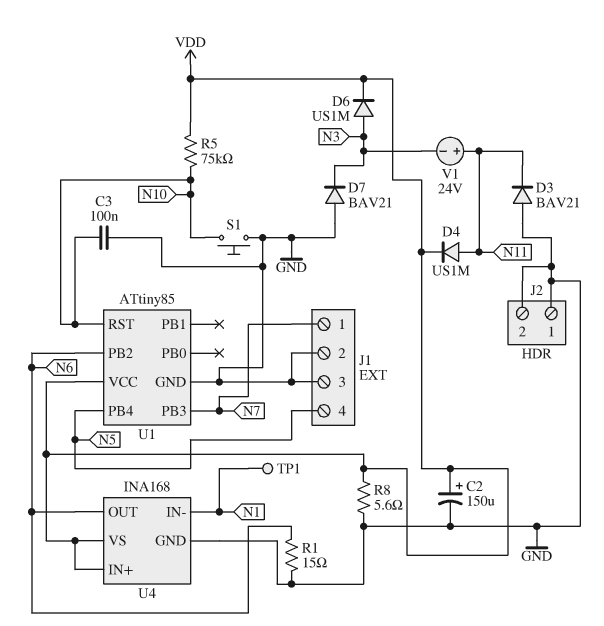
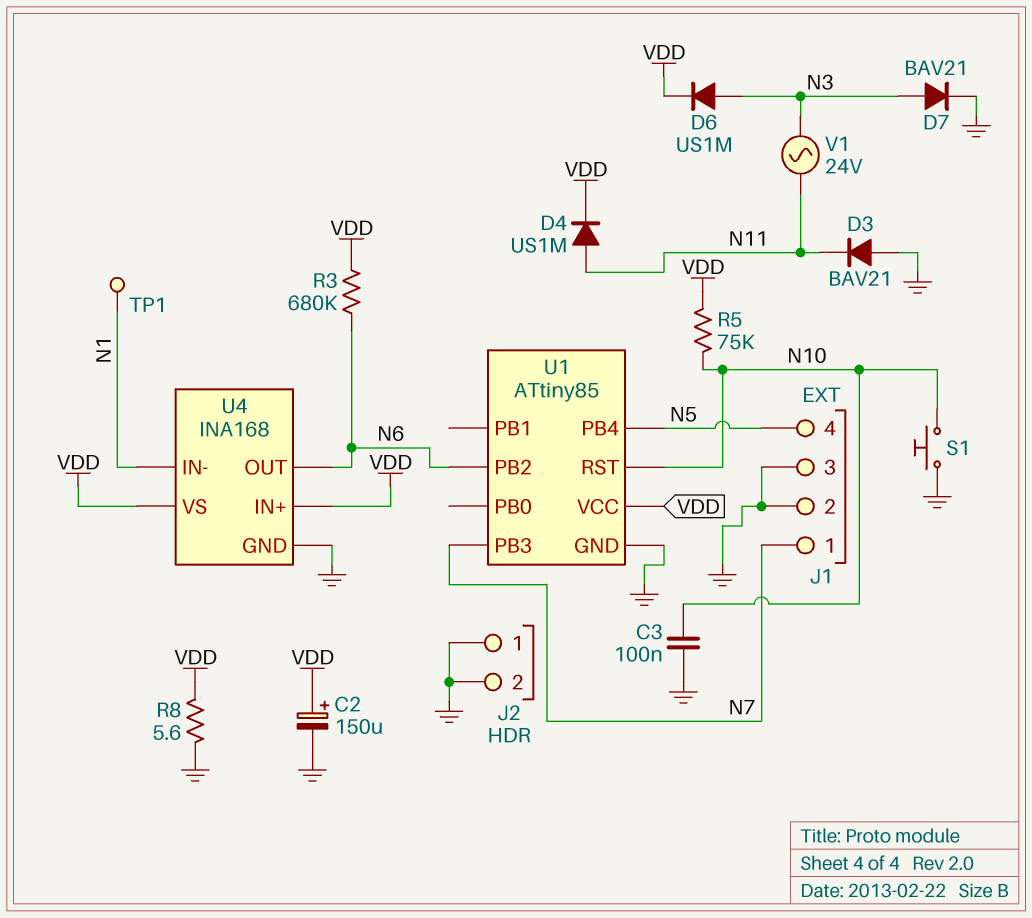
D7: diode BAV21 (A GND, K N3) -> diode BAV21 (A N3, K GND)
R1: 15 (GND, N6) -> none
R3: none -> 680k (N6, VDD)
V1: 24V (plus N11, minus N3) -> AC 24V (N3, N11)

